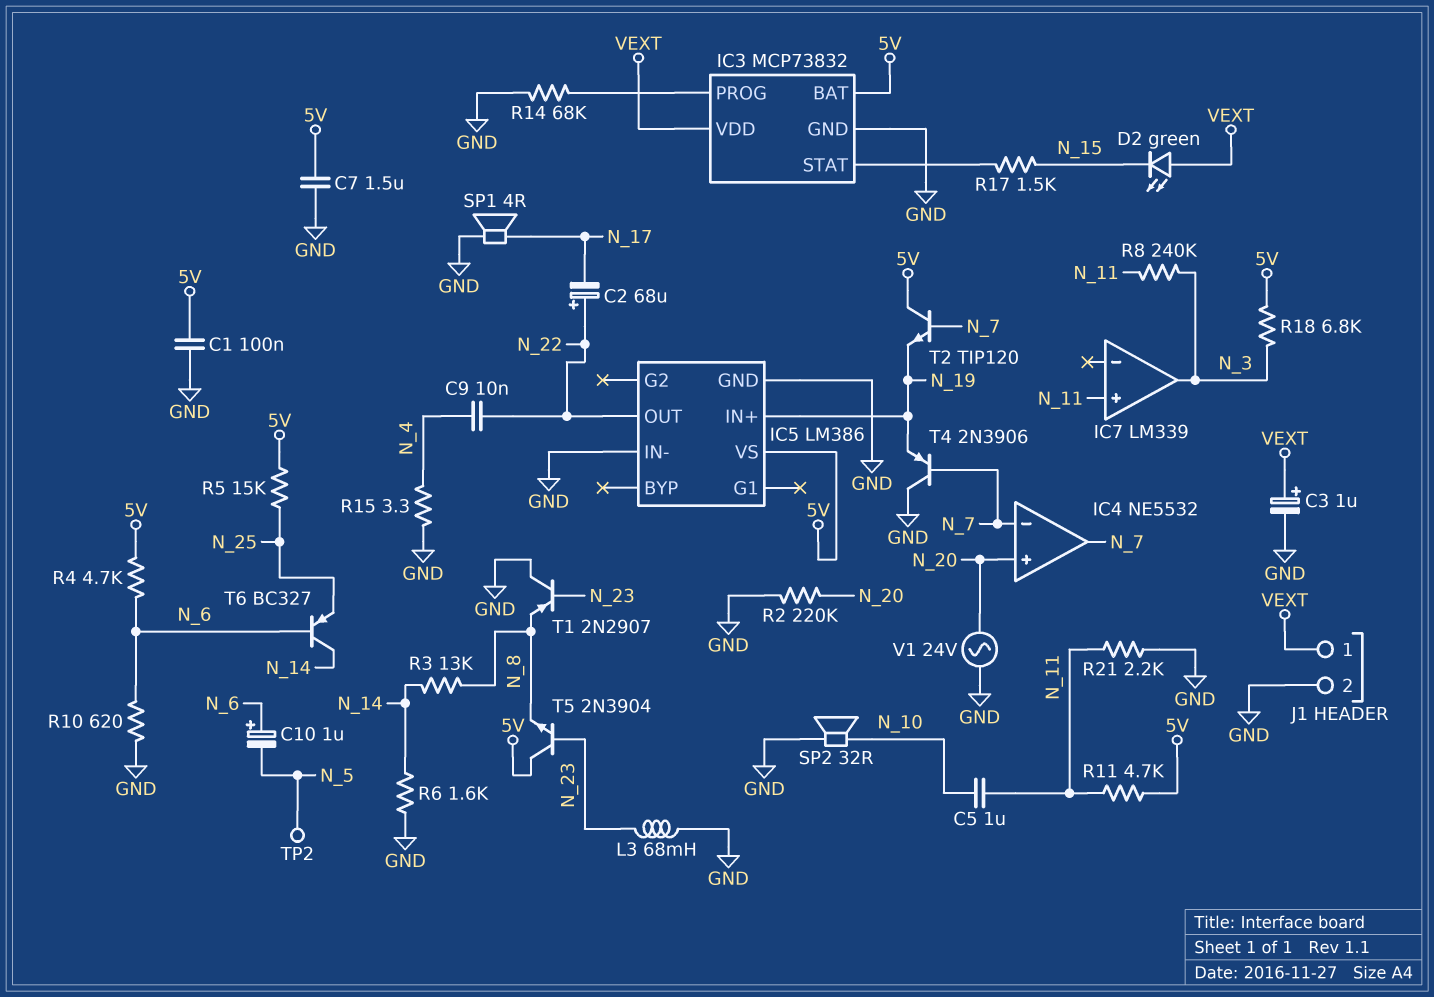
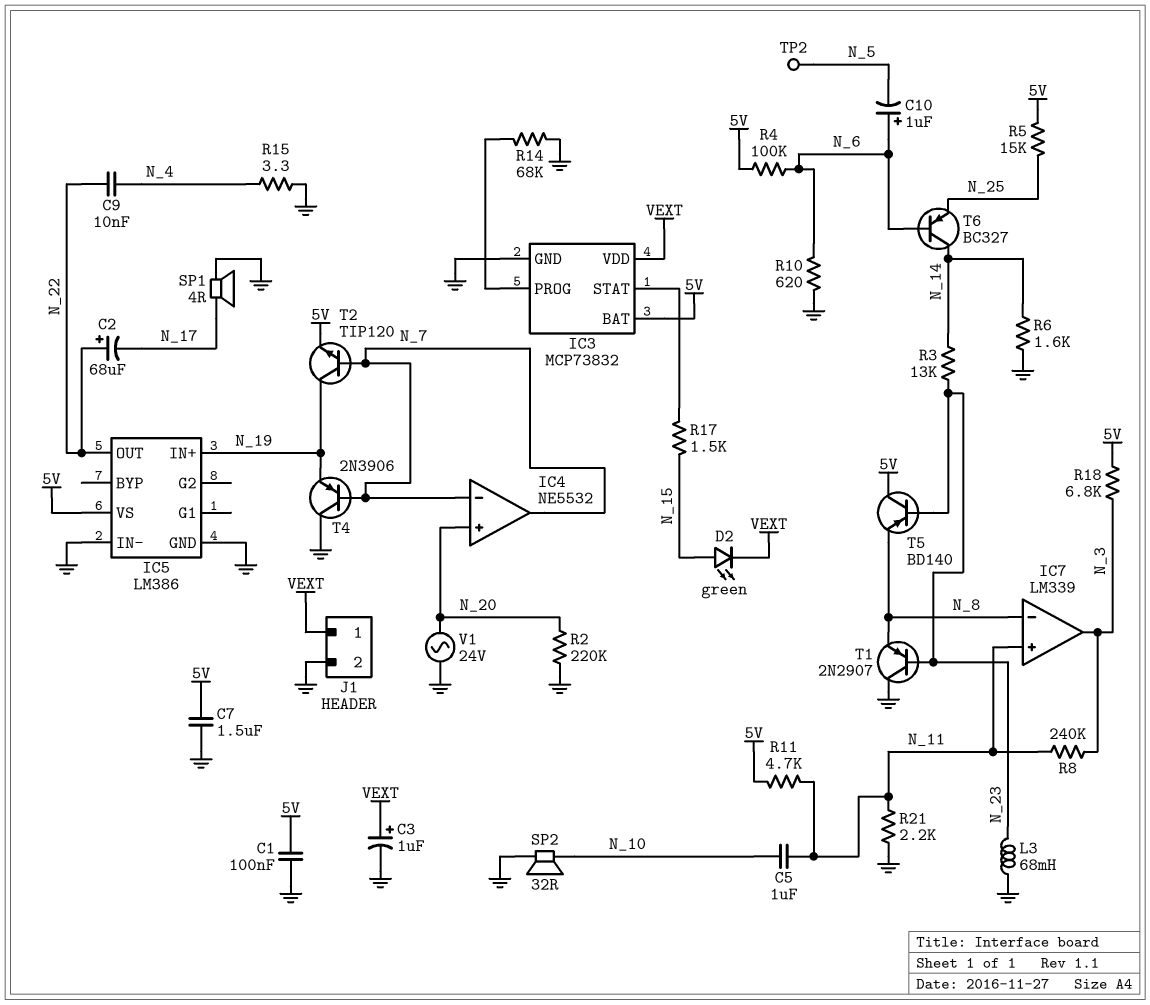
D2: LED green (A VEXT, K N_15) -> LED green (A N_15, K VEXT)
IC7 pin in-: none -> N_8
R3: 13k (N_8, N_14) -> 13k (N_14, N_23)
R4: 4.7k (5V, N_6) -> 100k (5V, N_6)
T2: NPN TIP120 (B N_7, C 5V, E N_19) -> NPN TIP120 (B N_7, C N_19, E 5V)
T5: NPN 2N3904 (B N_23, C 5V, E N_8) -> PNP BD140 (B N_23, C 5V, E N_8)

